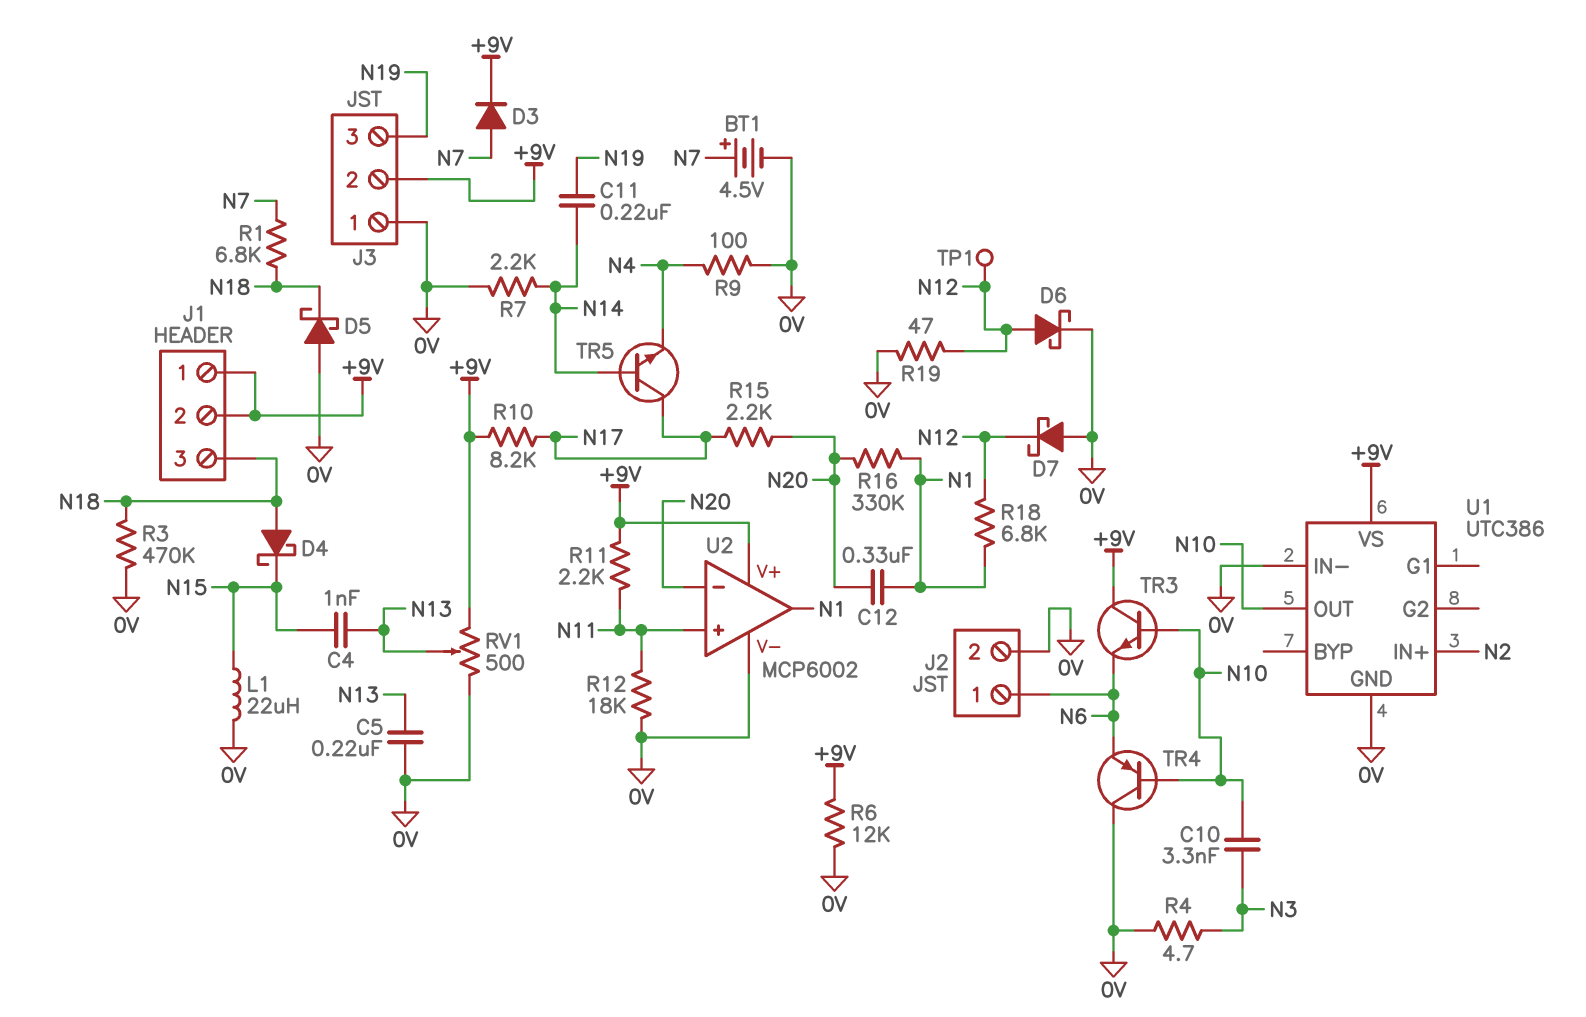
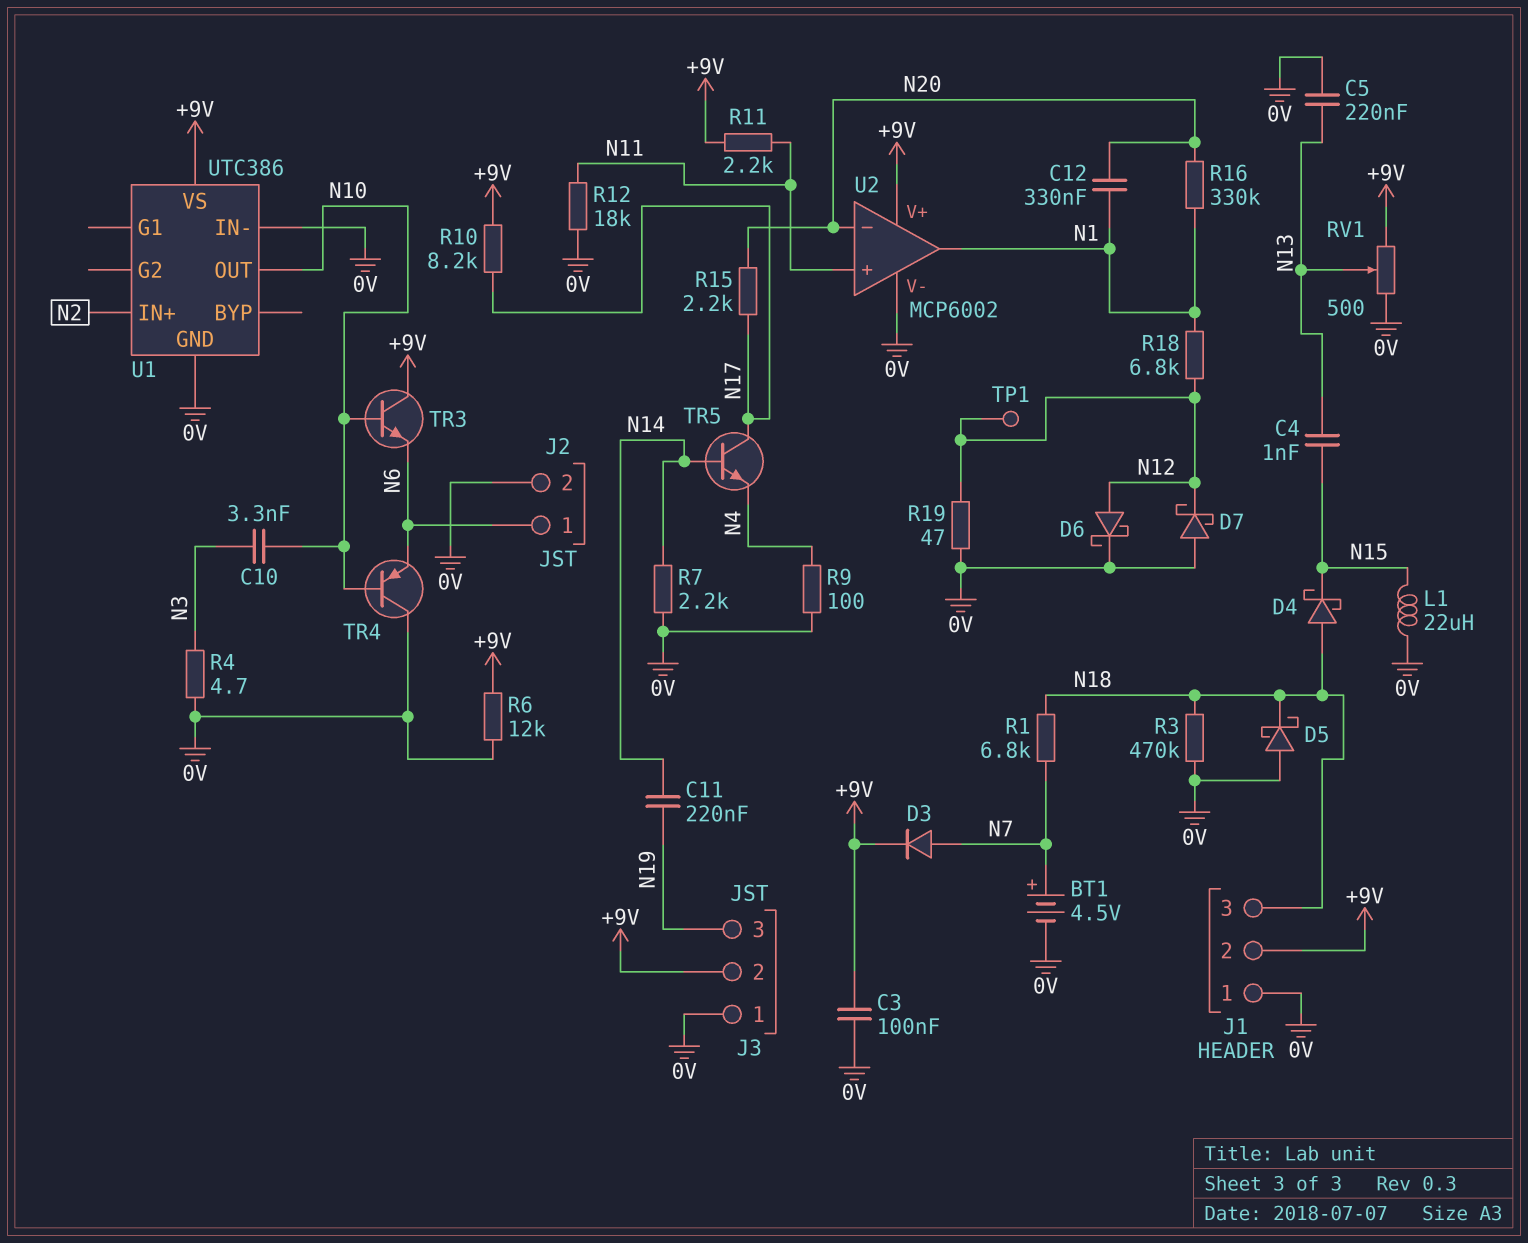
C3: none -> 100nF (+9V, 0V)
J1 pin 1: +9V -> 0V

